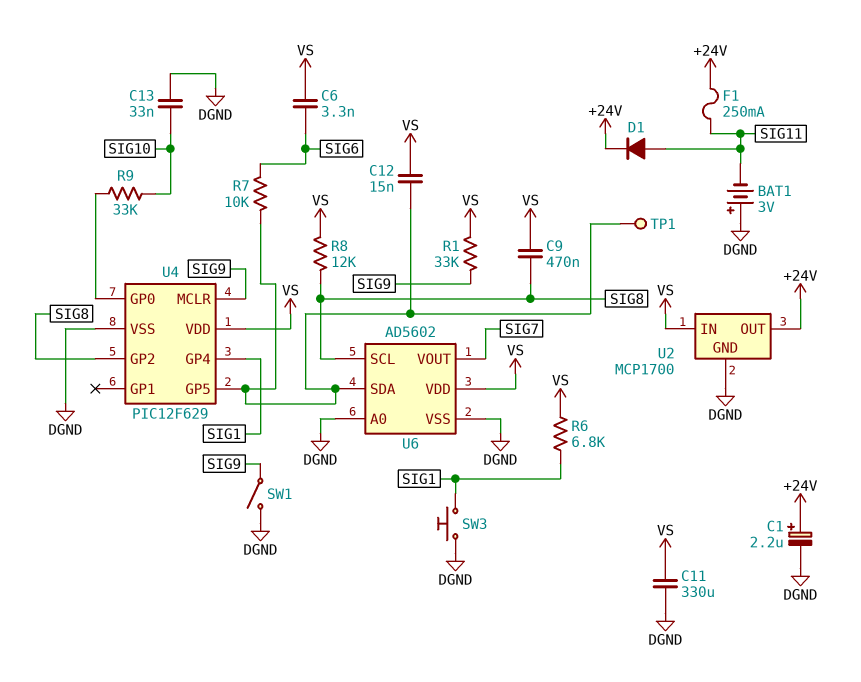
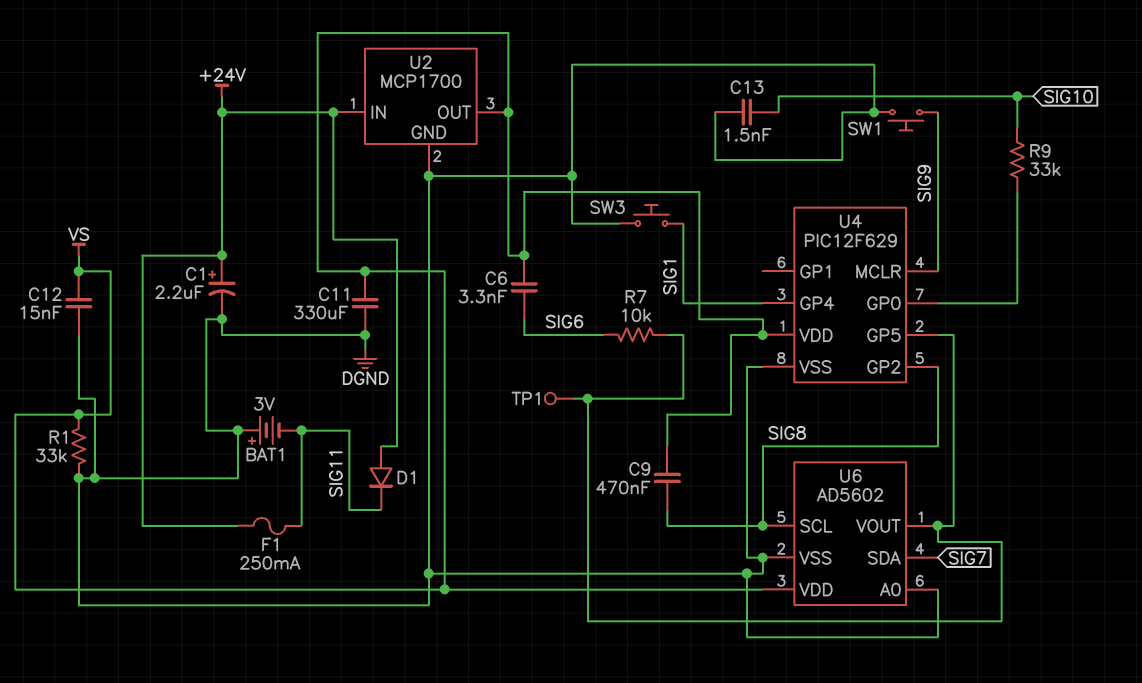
C12: 15nF (U4/GP5, VS) -> 15nF (DGND, VS)
C13: 33nF (DGND, SIG10) -> 1.5nF (DGND, SIG10)
D1: diode (A SIG11, K +24V) -> diode (A +24V, K SIG11)
R1: 33k (SIG9, VS) -> 33k (DGND, VS)
R6: 6.8k (SIG1, VS) -> none
R8: 12k (SIG8, VS) -> none
SW1: switch (DGND, SIG9) -> button (DGND, SIG9)
U2 pin IN: VS -> +24V
U2 pin OUT: +24V -> VS
U6 pin SDA: U4/GP5 -> SIG7
U6 pin VOUT: SIG7 -> U4/GP5

